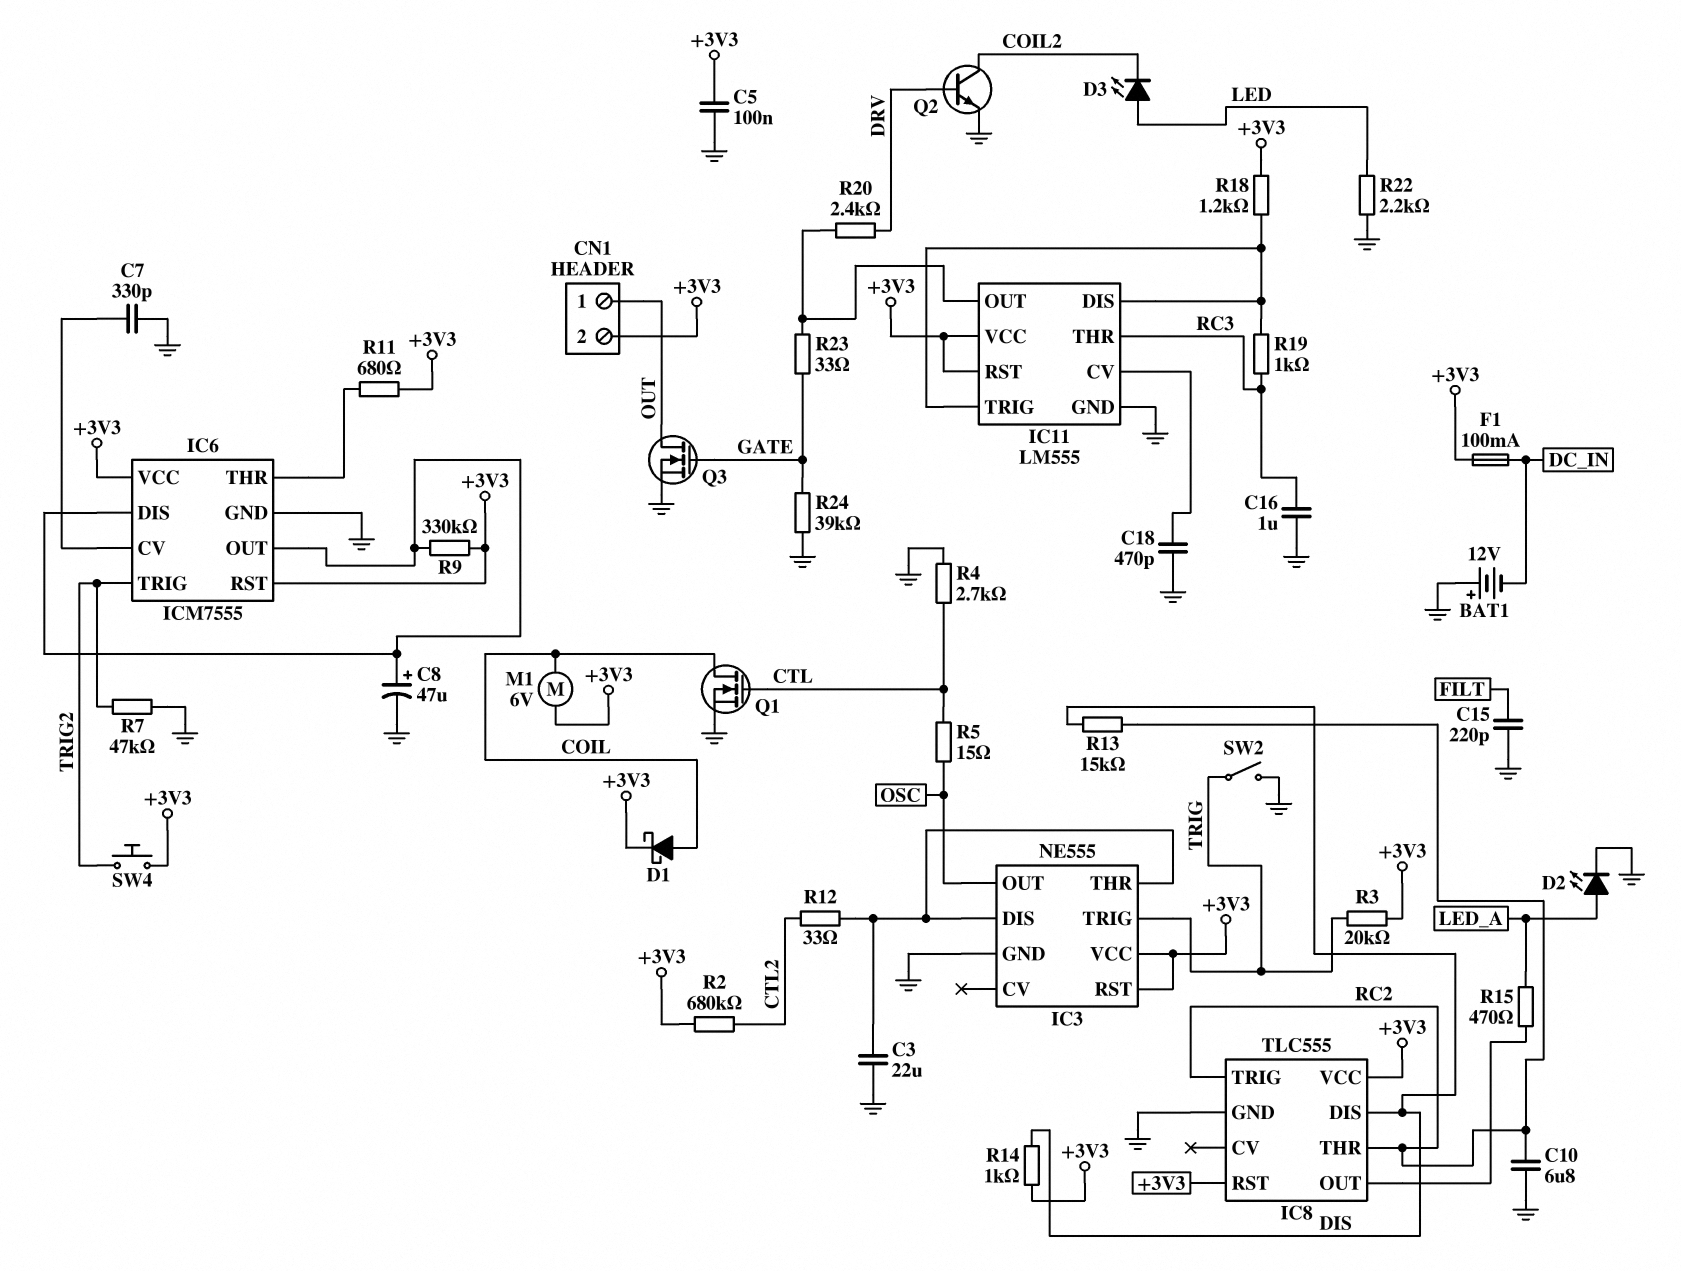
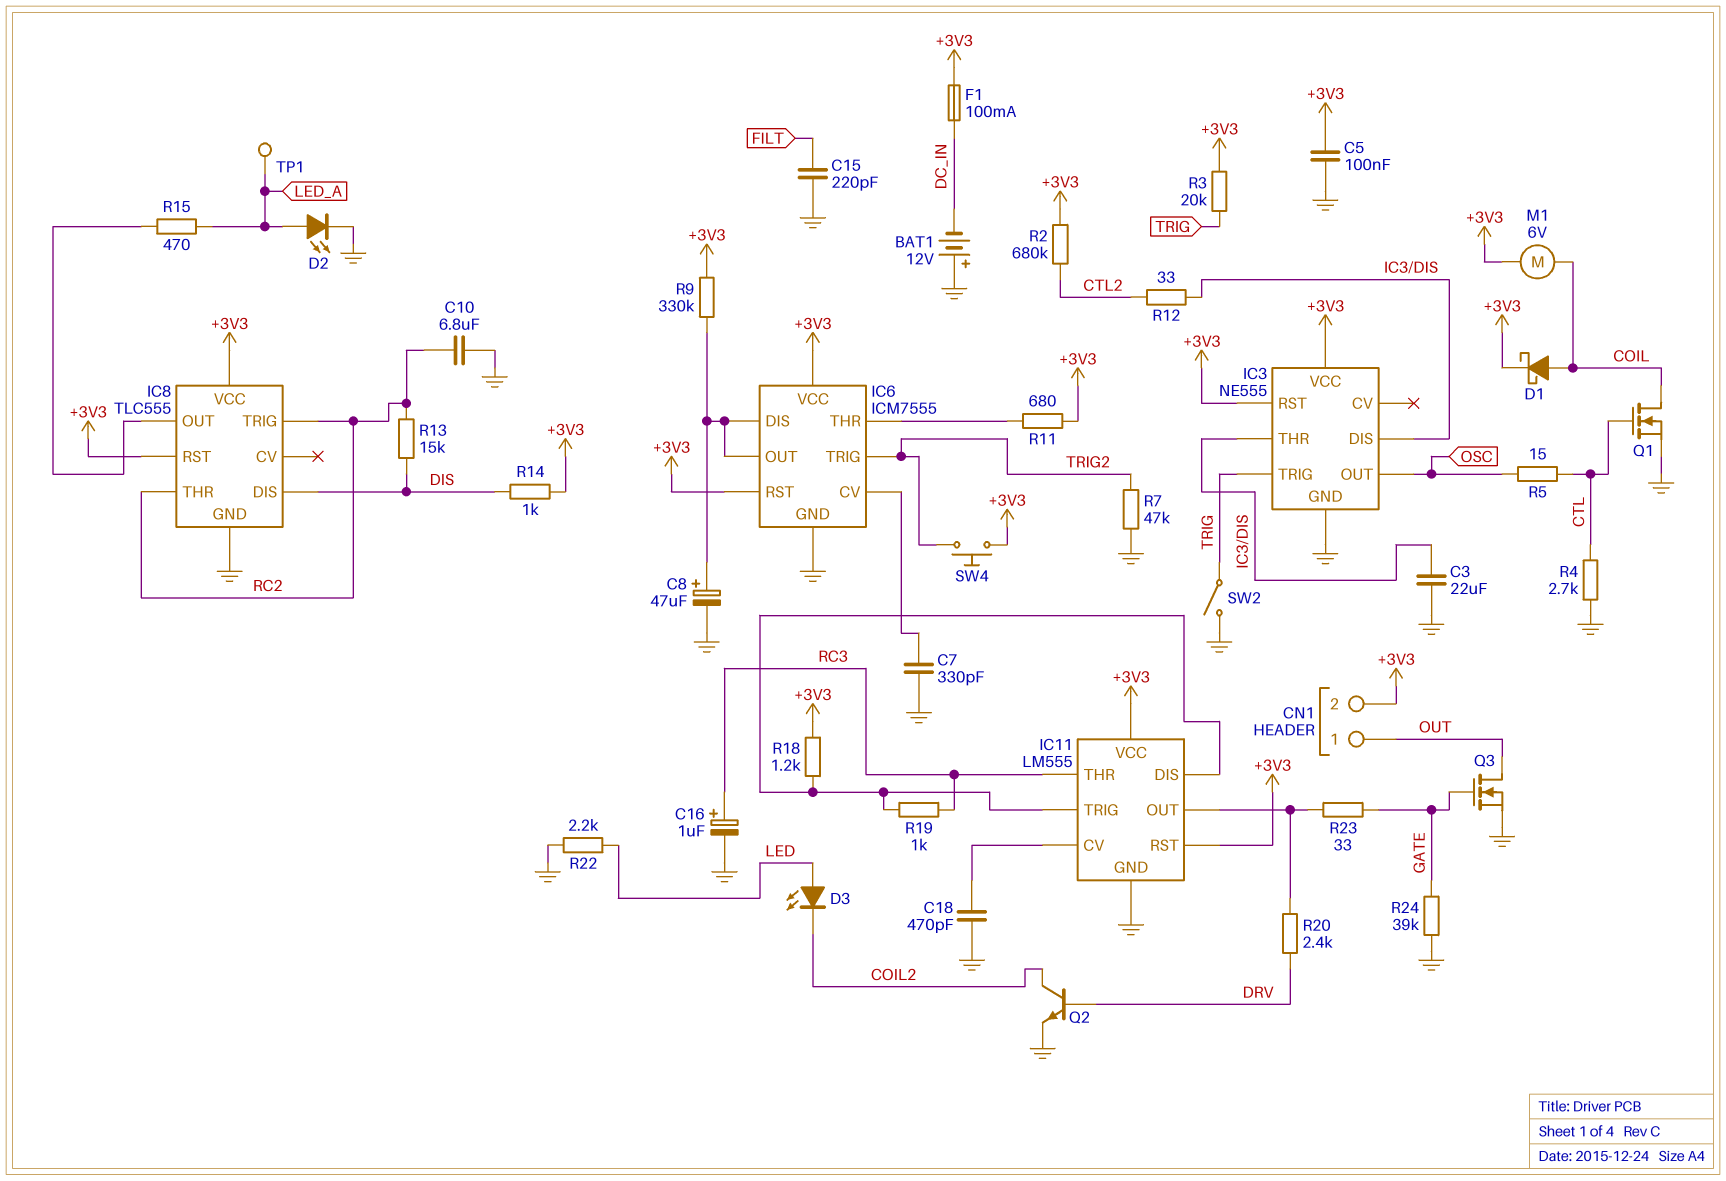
C16: 1uF (GND, RC3) -> 1uF (plus RC3, minus GND)
TP1: none -> test point (LED_A)

